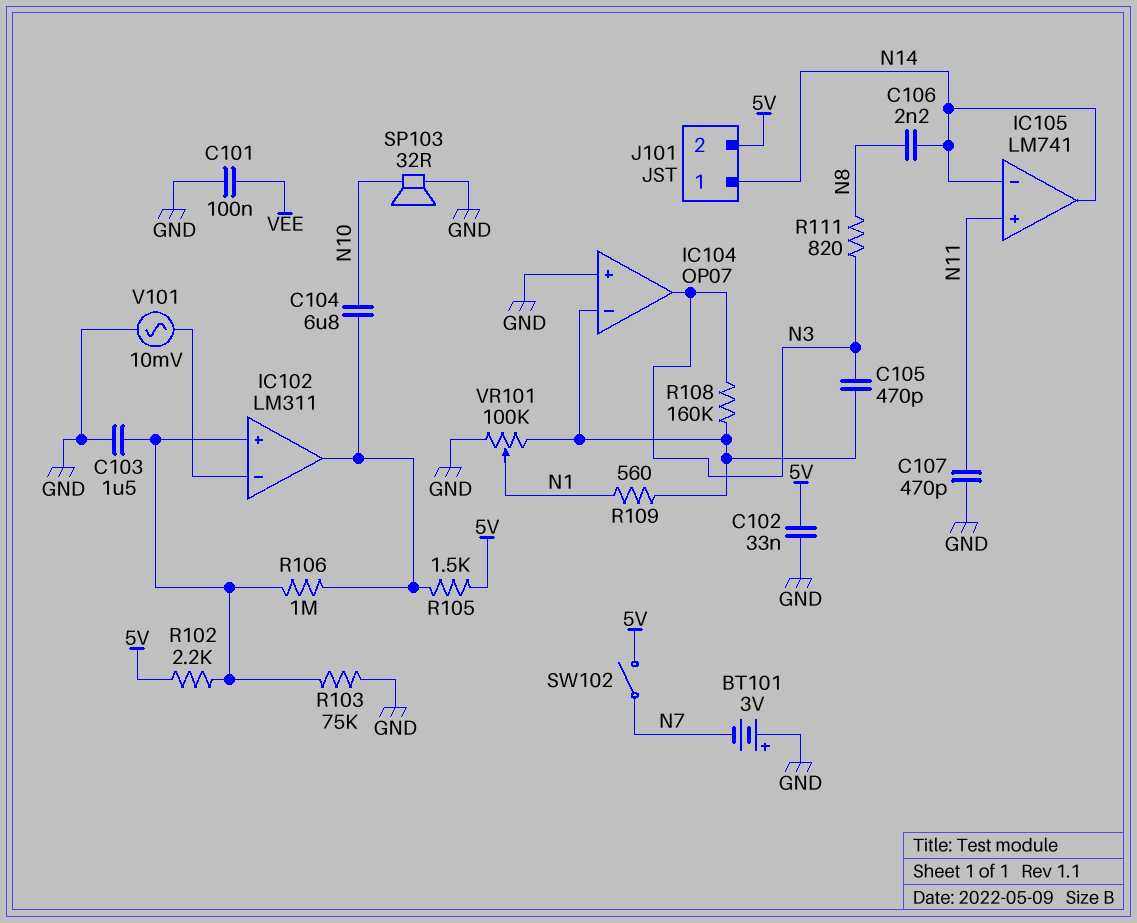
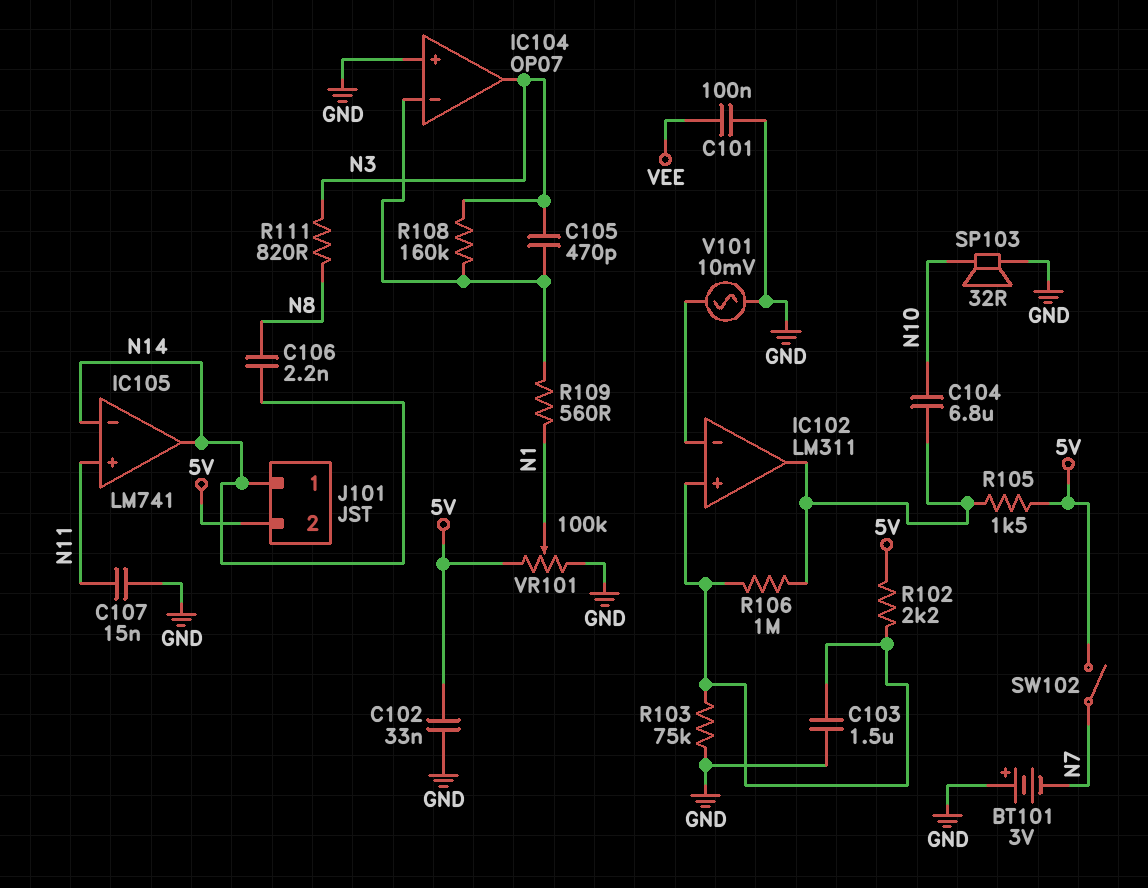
C107: 470pF (GND, N11) -> 15nF (GND, N11)
VR101: 100k (GND, IC104/in-, wiper N1) -> 100k (5V, GND, wiper N1)

